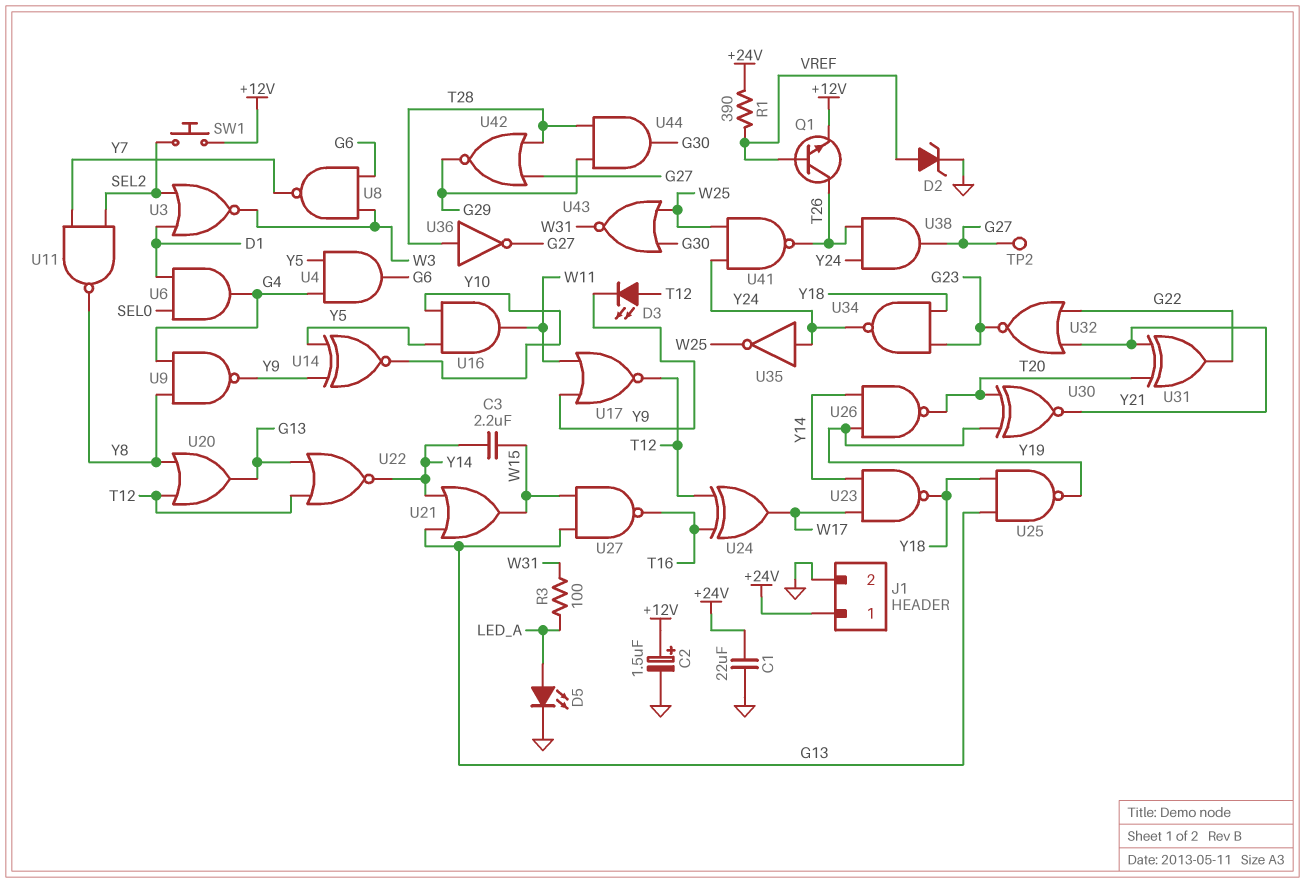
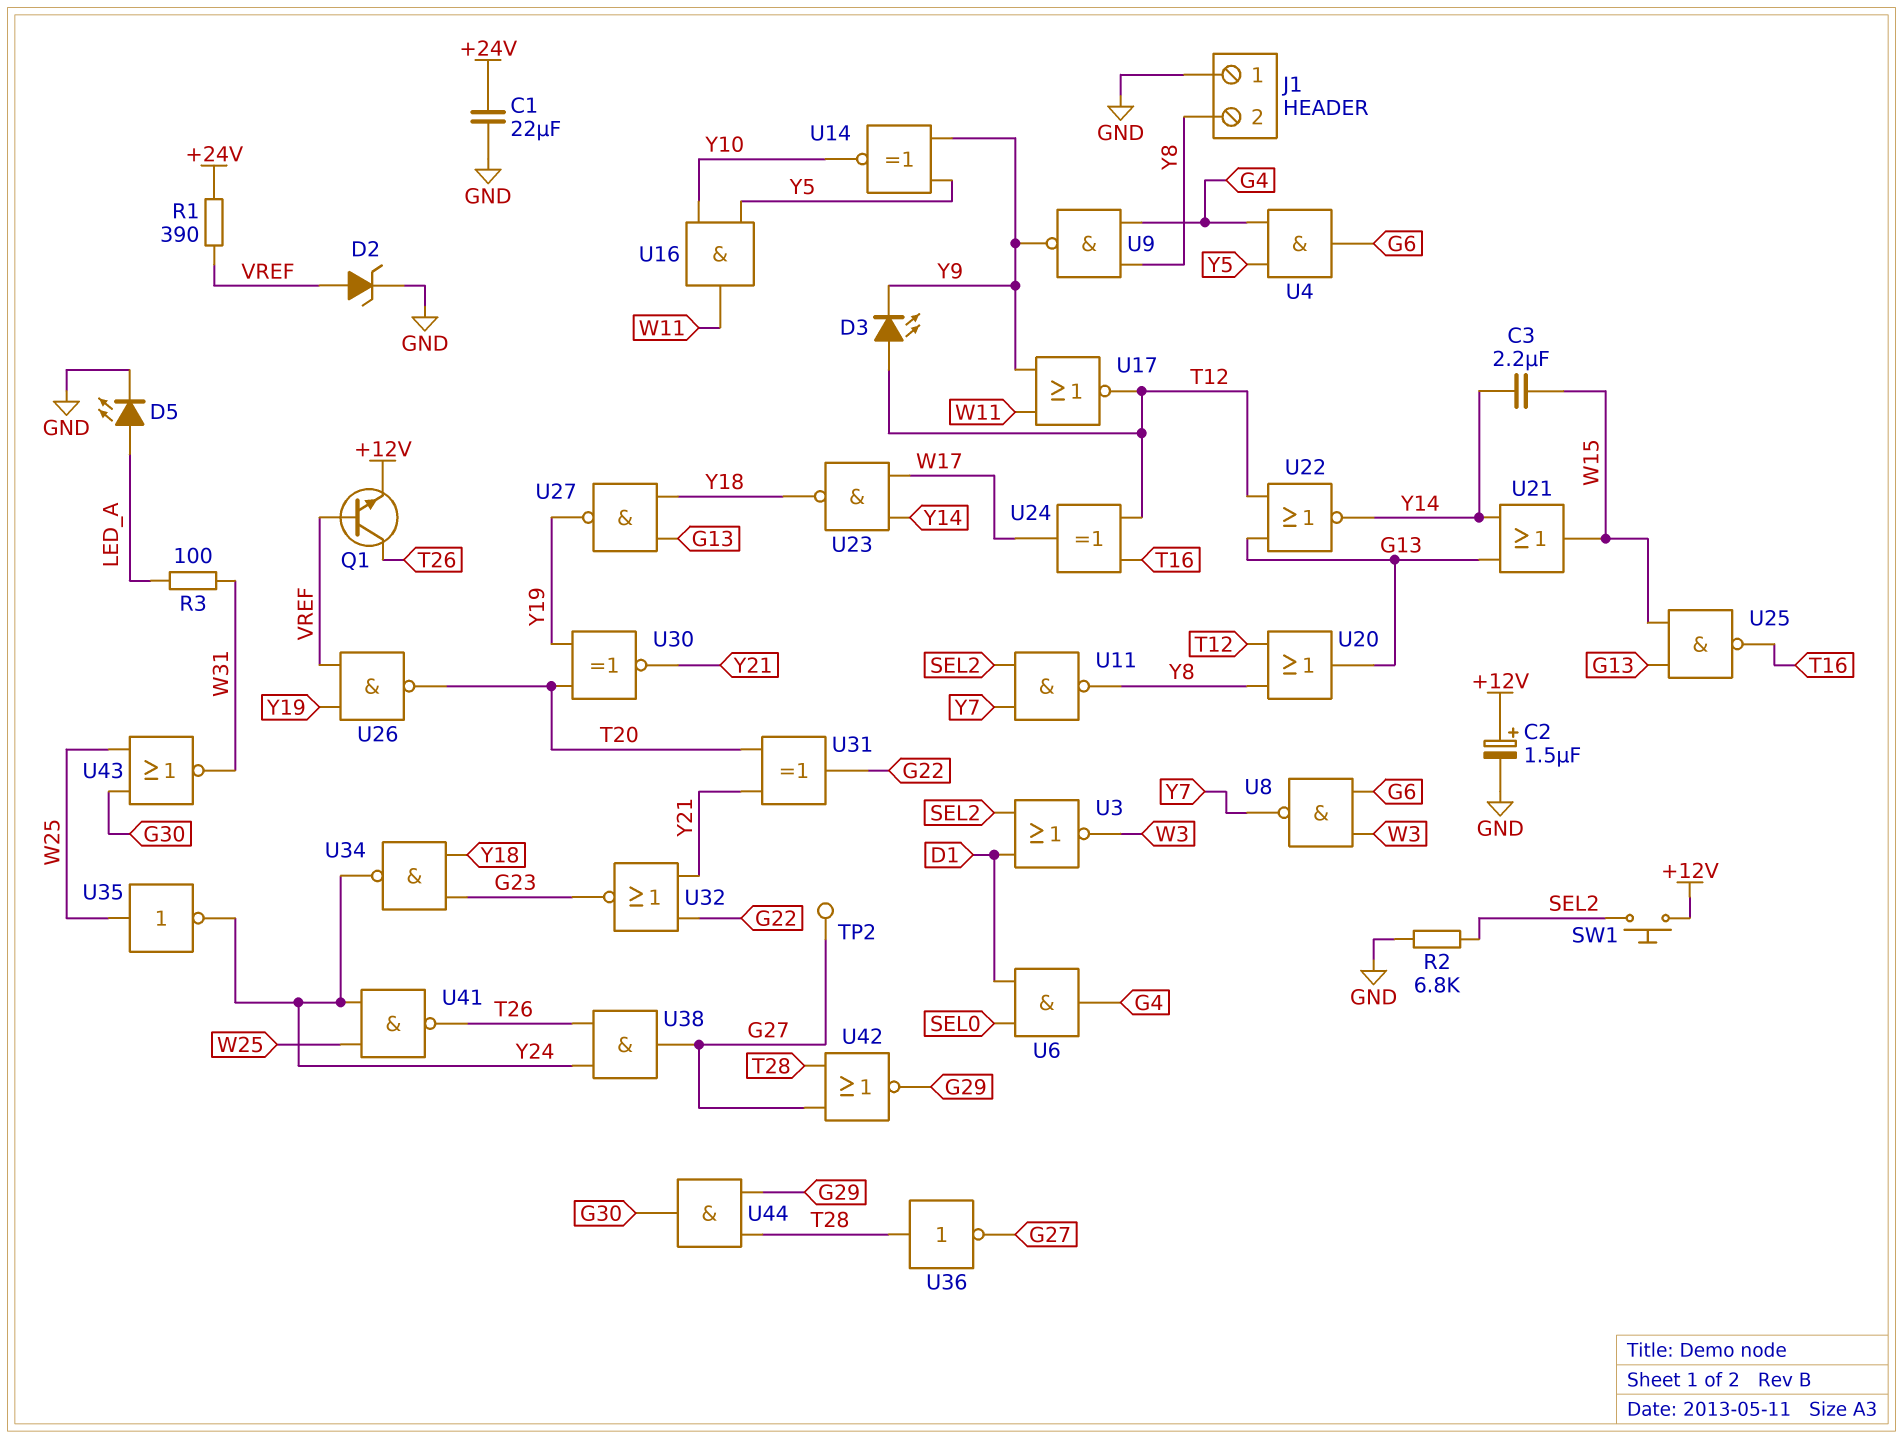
J1 pin 1: +24V -> GND
J1 pin 2: GND -> Y8
R2: none -> 6.8k (GND, SEL2)
U25: NAND (in G13, in Y18, out Y19) -> NAND (in G13, in W15, out T16)
U26: NAND (in Y14, in Y19, out T20) -> NAND (in VREF, in Y19, out T20)
U27: NAND (in G13, in W15, out T16) -> NAND (in G13, in Y18, out Y19)
U35: NOT (in Y24, out W25) -> NOT (in W25, out Y24)

